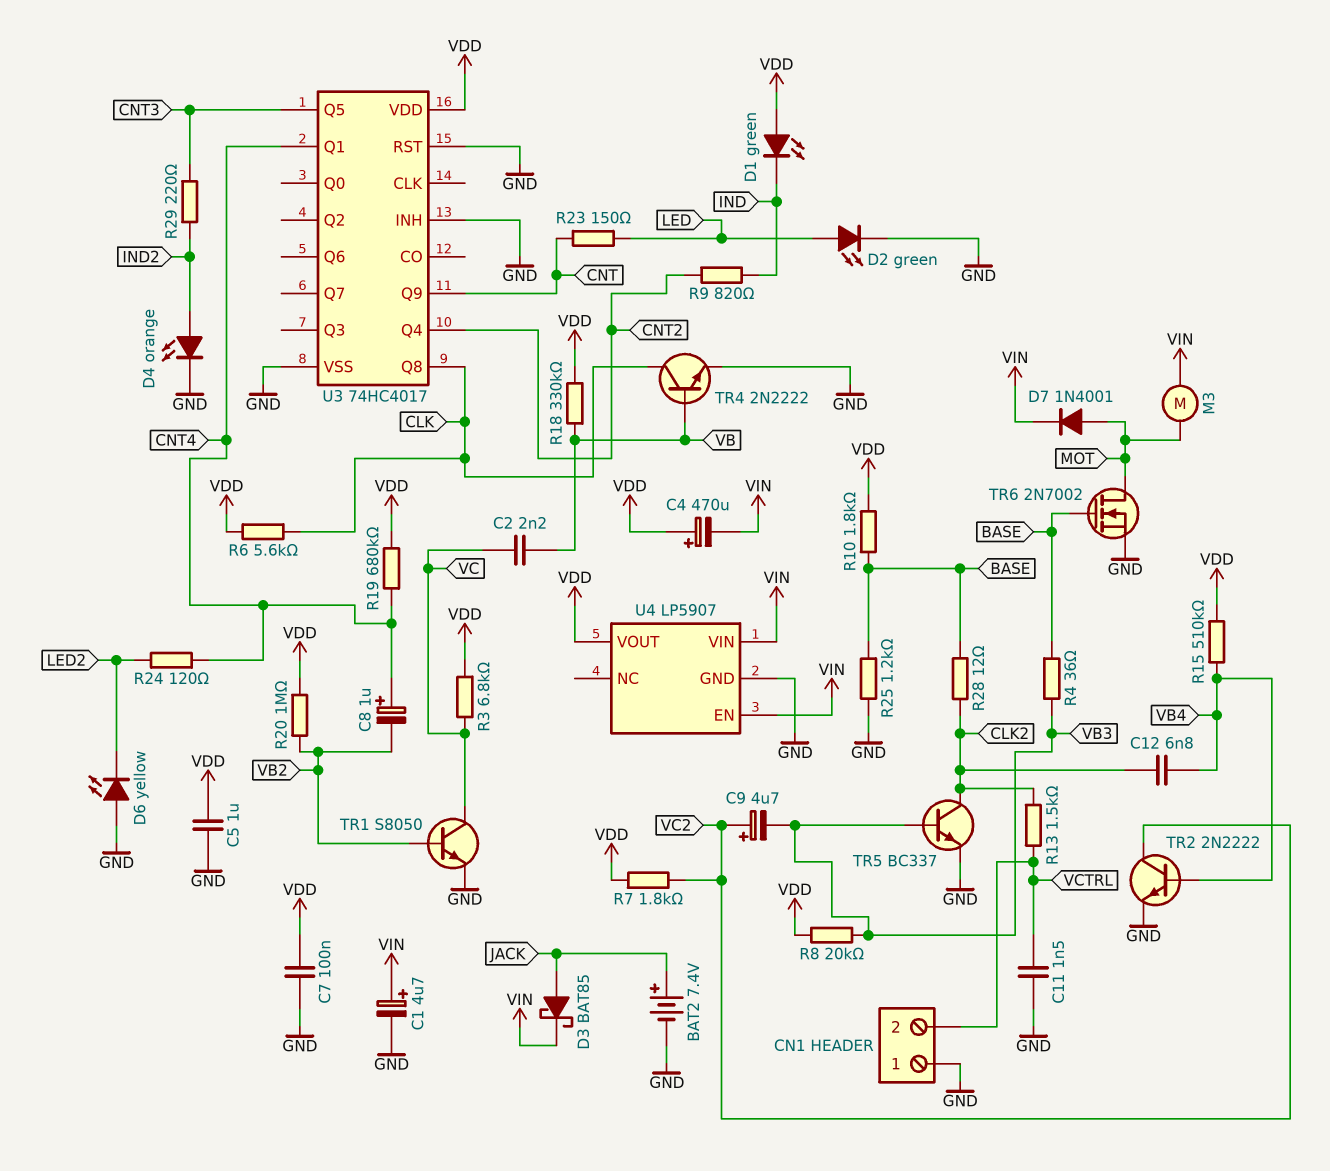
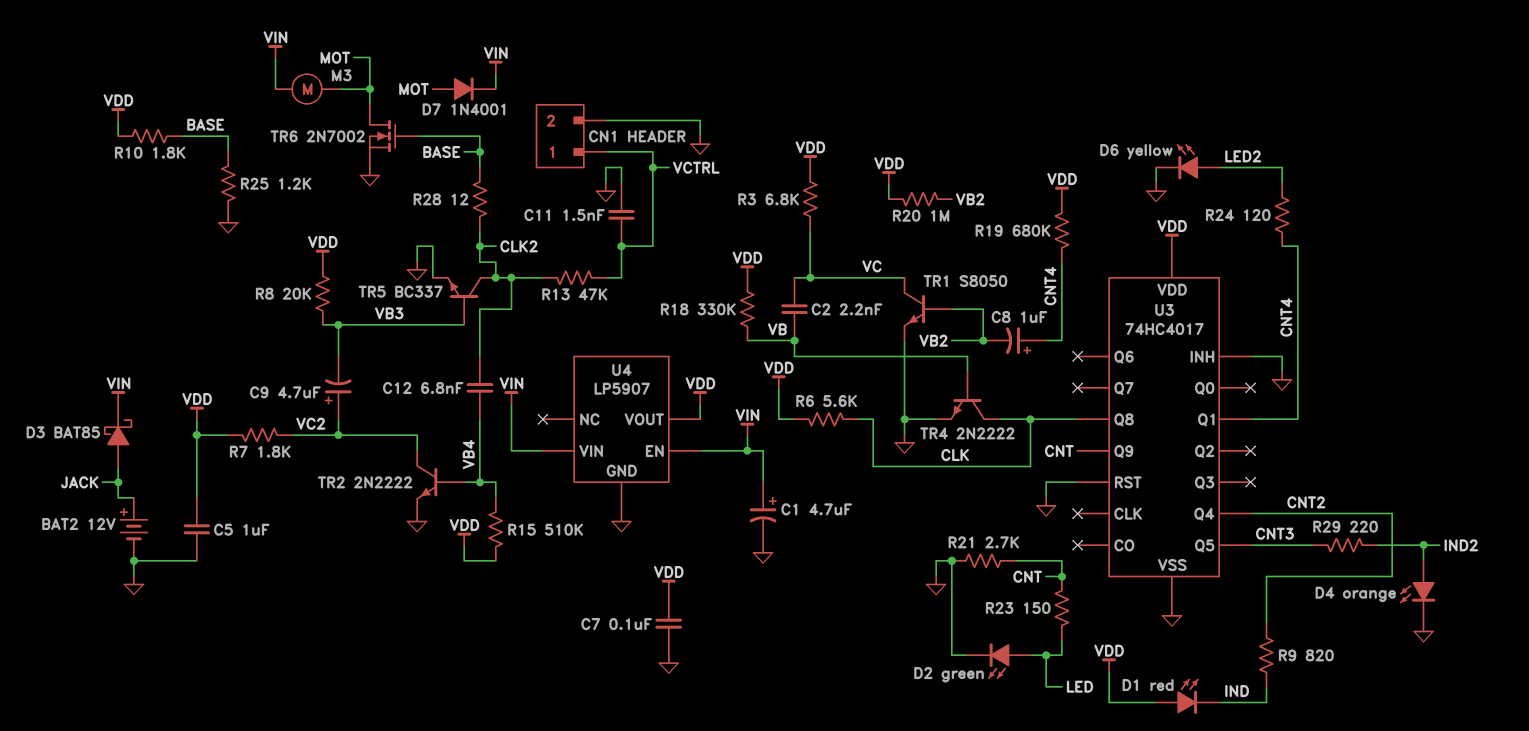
BAT2: 7.4V (plus JACK, minus GND) -> 12V (plus JACK, minus GND)
C4: 470uF (plus VDD, minus VIN) -> none
CN1 pin 1: GND -> VCTRL
CN1 pin 2: VCTRL -> GND
D1: LED green (A VDD, K IND) -> LED red (A VDD, K IND)
D6: LED yellow (A GND, K LED2) -> LED yellow (A LED2, K GND)
R4: 36 (BASE, VB3) -> none
R13: 1.5k (CLK2, VCTRL) -> 47k (CLK2, VCTRL)
R21: none -> 2.7k (CNT, GND)

